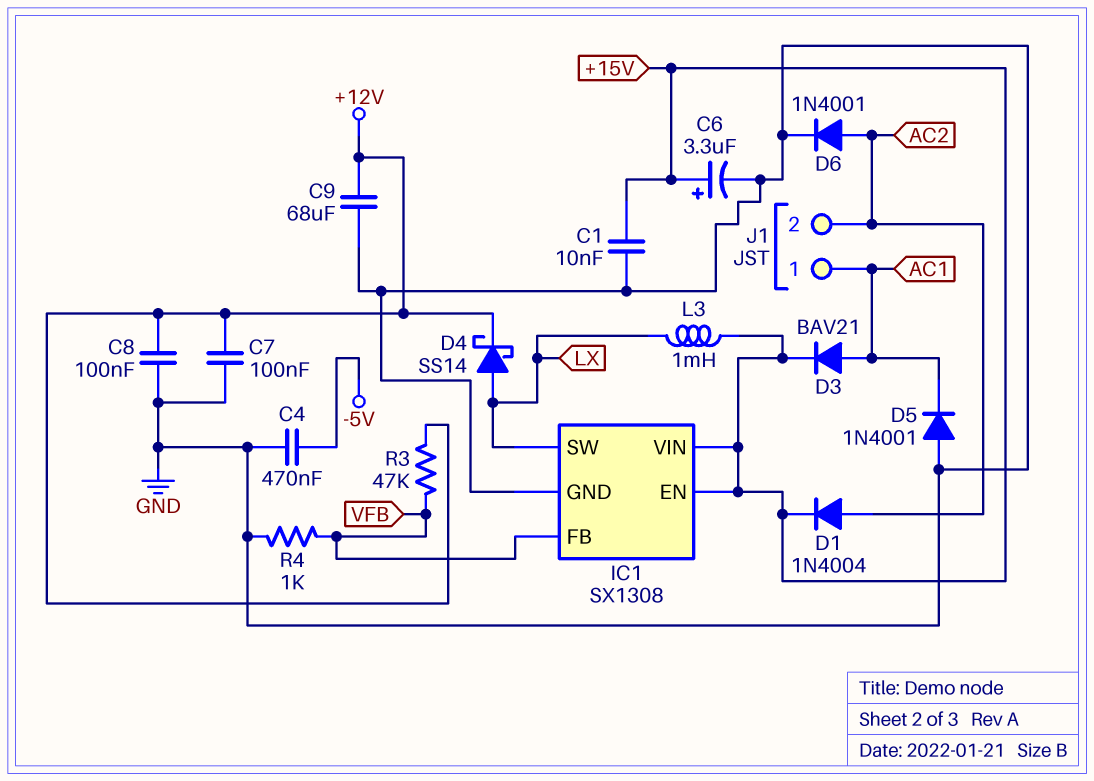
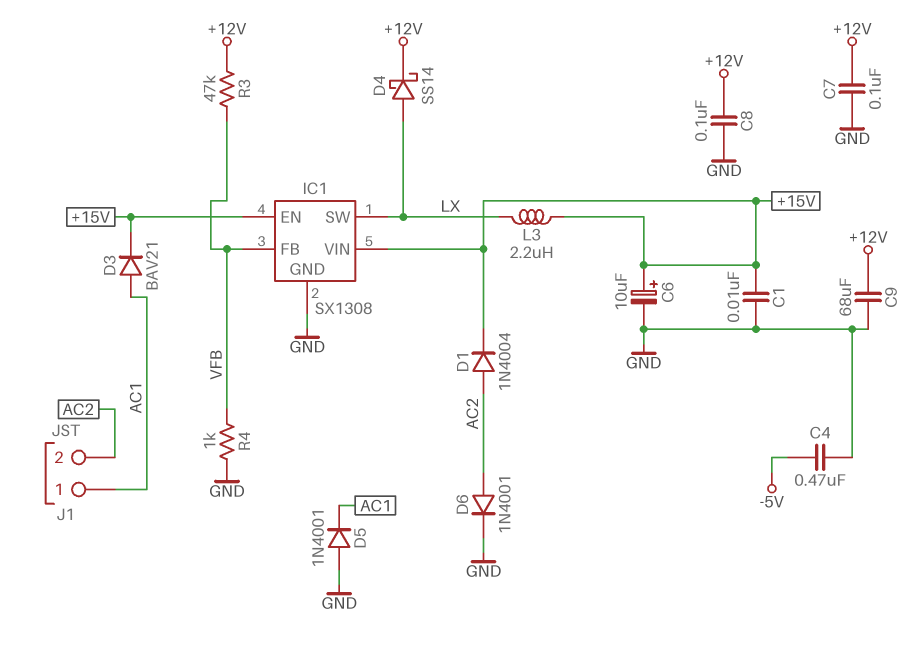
C6: 3.3uF (plus +15V, minus GND) -> 10uF (plus +15V, minus GND)
L3: 1mH (+15V, LX) -> 2.2uH (+15V, LX)

